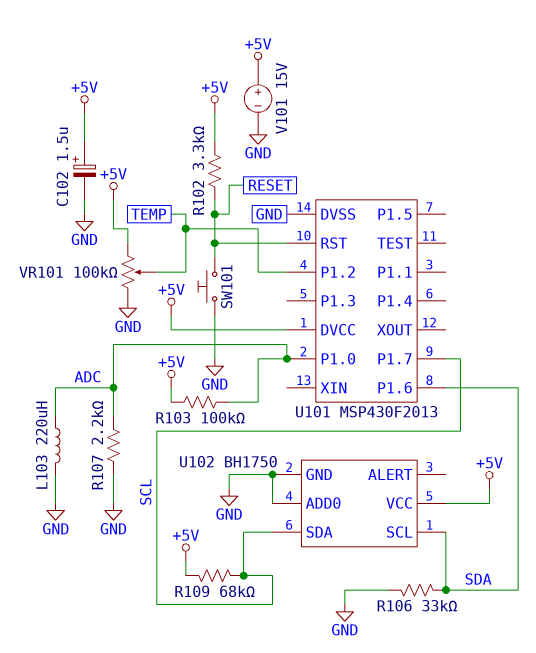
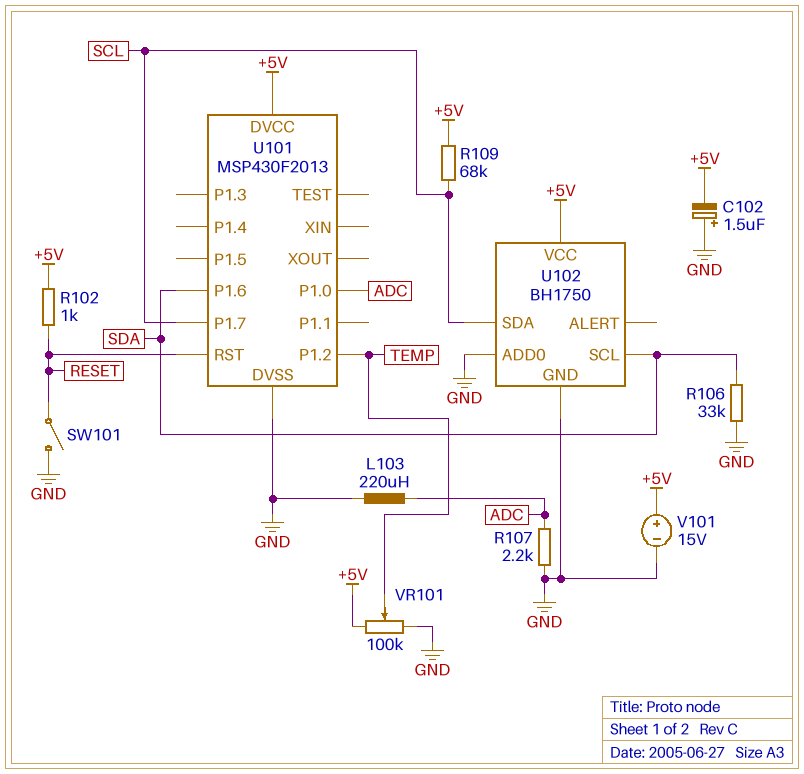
C102: 1.5uF (plus +5V, minus GND) -> 1.5uF (plus GND, minus +5V)
R102: 3.3k (+5V, RESET) -> 1k (+5V, RESET)
R103: 100k (+5V, ADC) -> none
SW101: button (GND, RESET) -> switch (GND, RESET)

